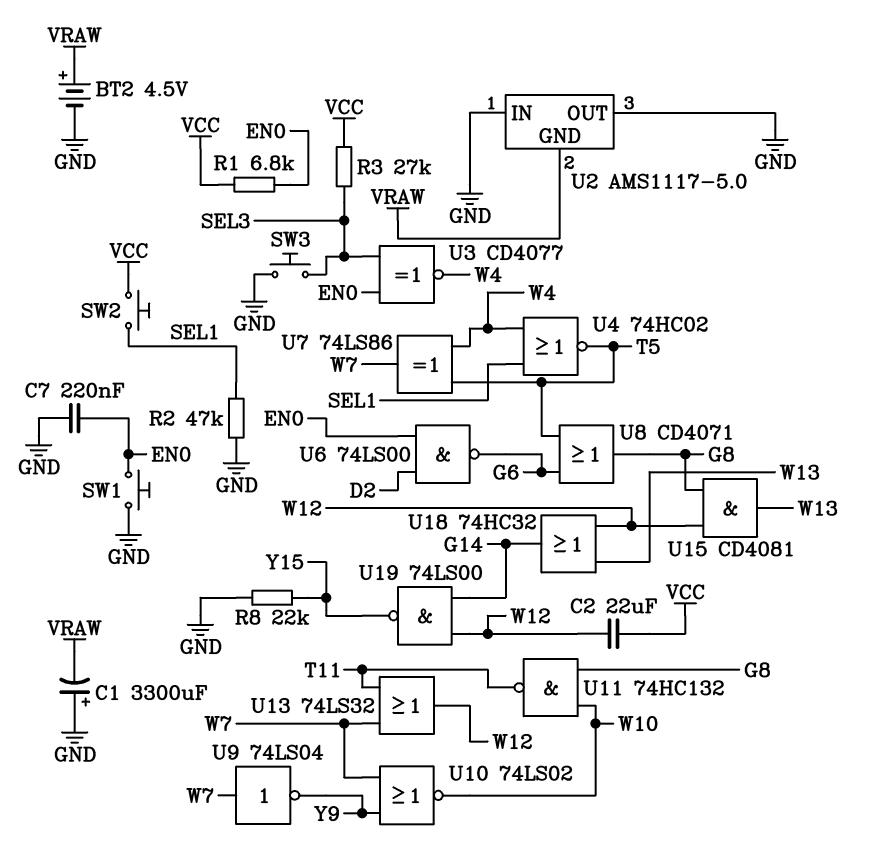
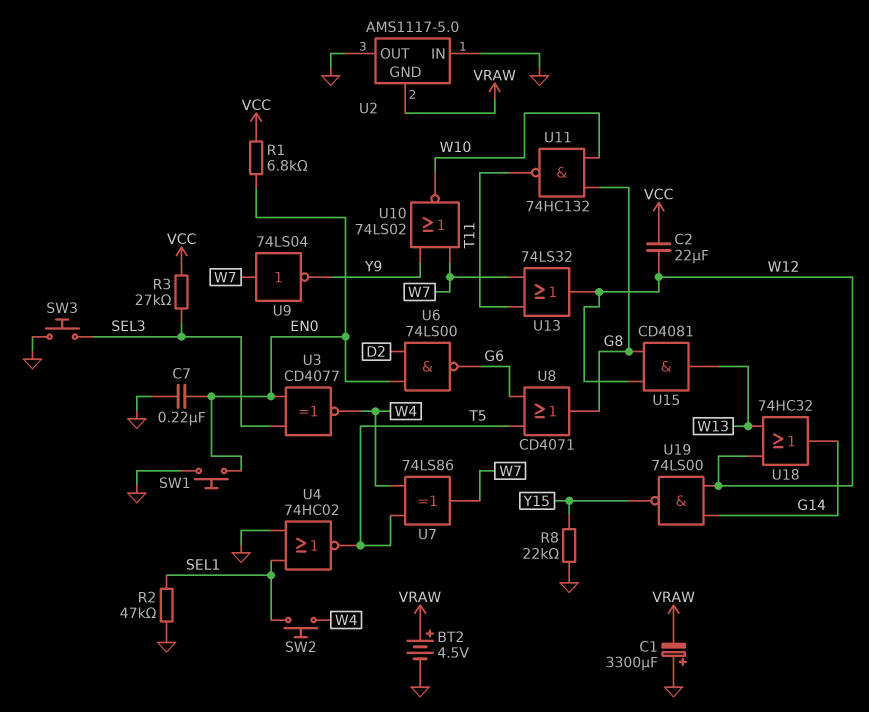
SW2: button (SEL1, VCC) -> button (SEL1, W4)
U4: NOR 74HC02 (in SEL1, in W4, out T5) -> NOR 74HC02 (in GND, in SEL1, out T5)

